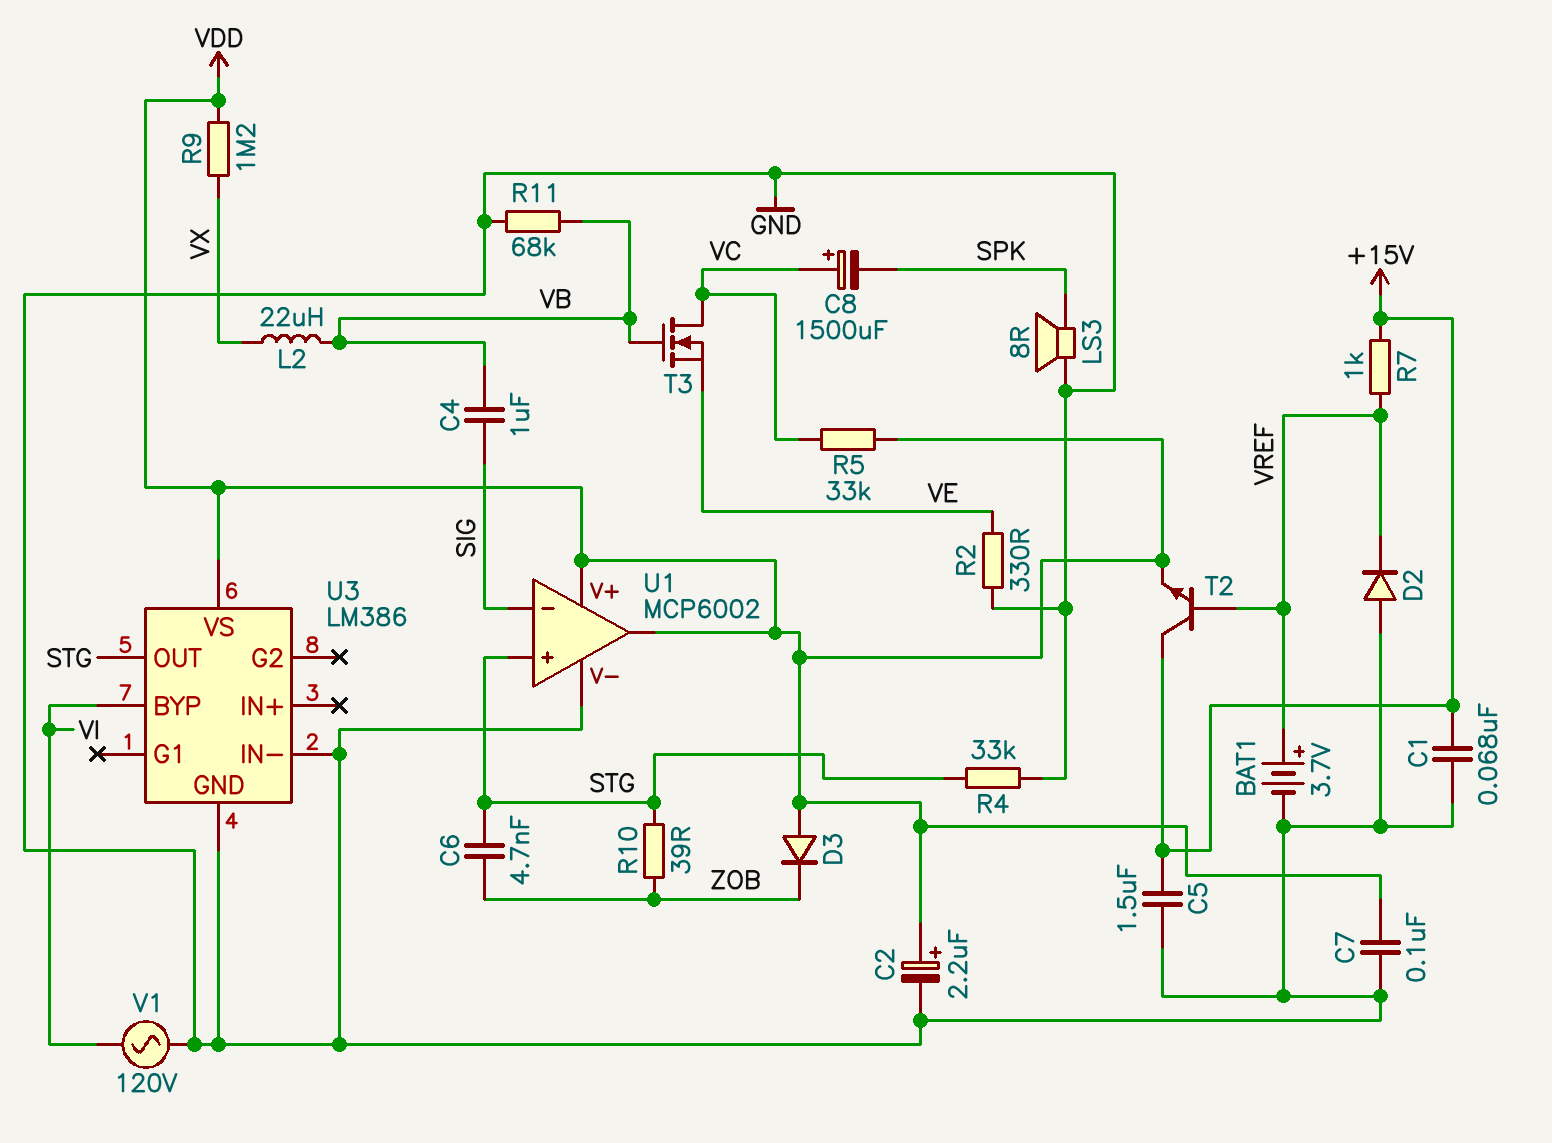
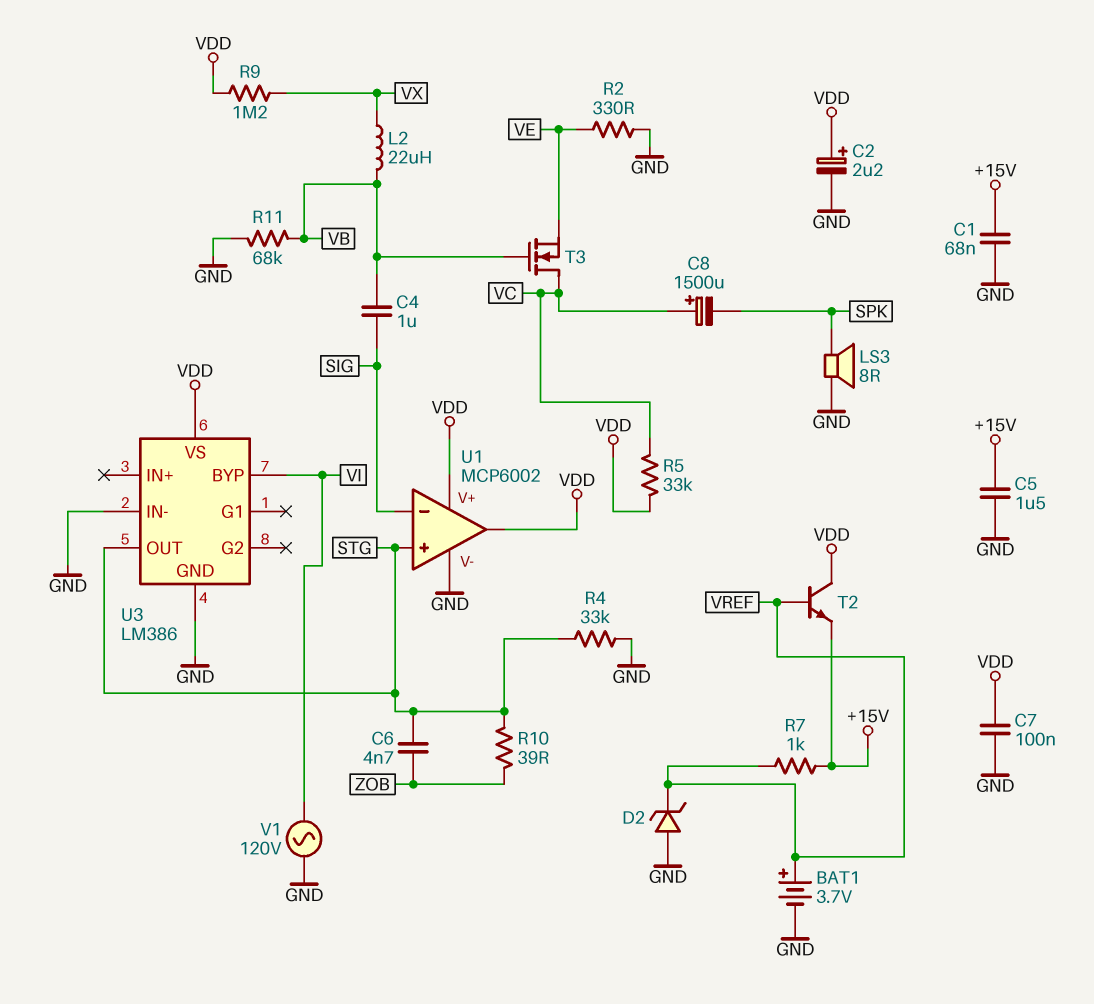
D2: diode (A GND, K VREF) -> zener (A GND, K VREF)
D3: diode (A VDD, K ZOB) -> none
T2: NPN (B VREF, C +15V, E VDD) -> NPN (B VREF, C VDD, E +15V)

